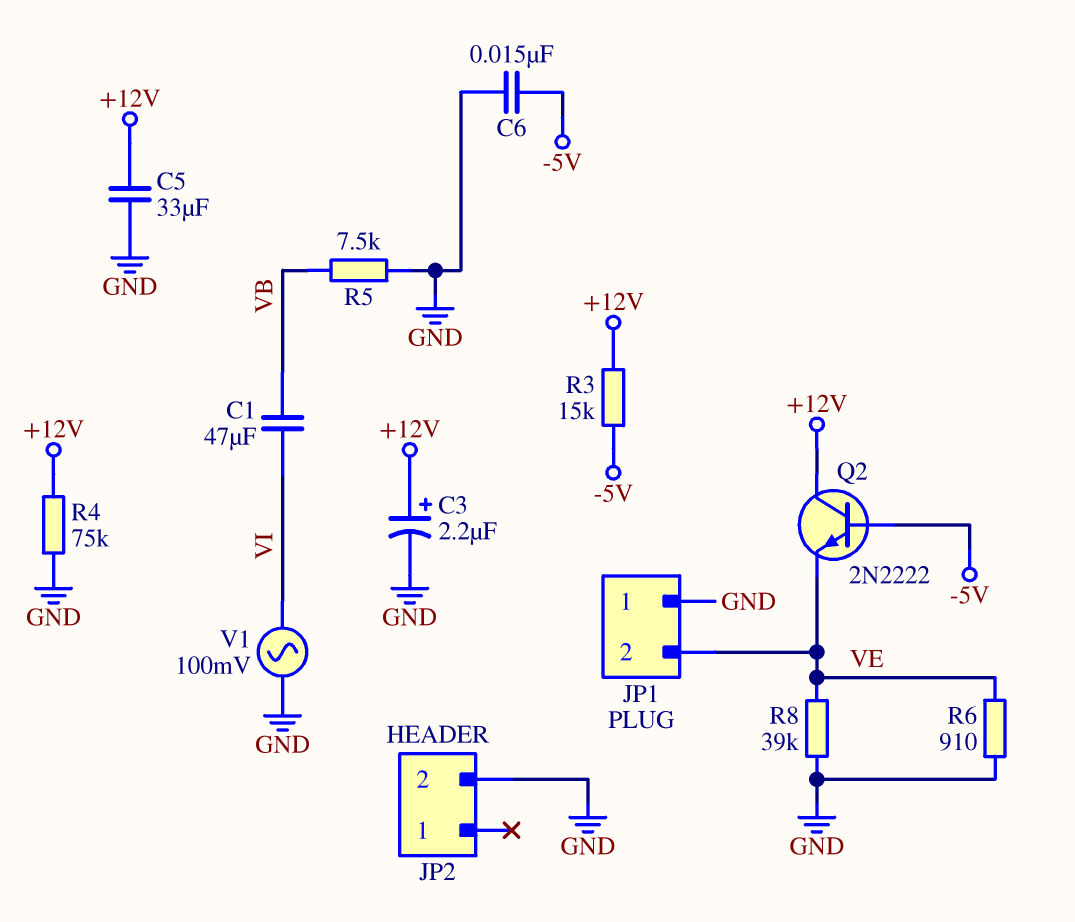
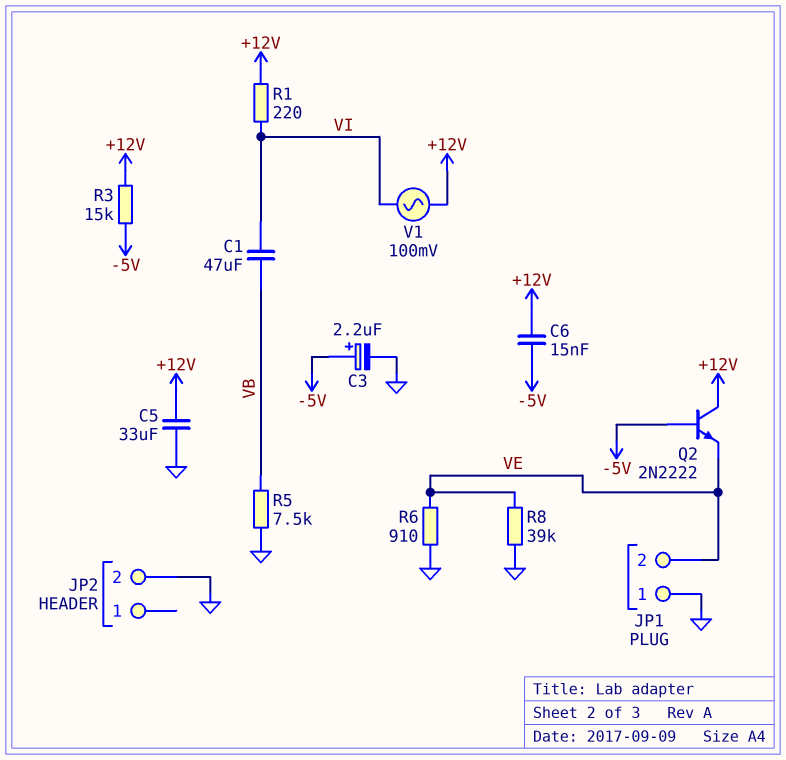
C3: 2.2uF (plus +12V, minus GND) -> 2.2uF (plus -5V, minus GND)
C6: 15nF (-5V, GND) -> 15nF (+12V, -5V)
R1: none -> 220 (+12V, VI)
R4: 75k (+12V, GND) -> none
V1: AC 100mV (GND, VI) -> AC 100mV (+12V, VI)

